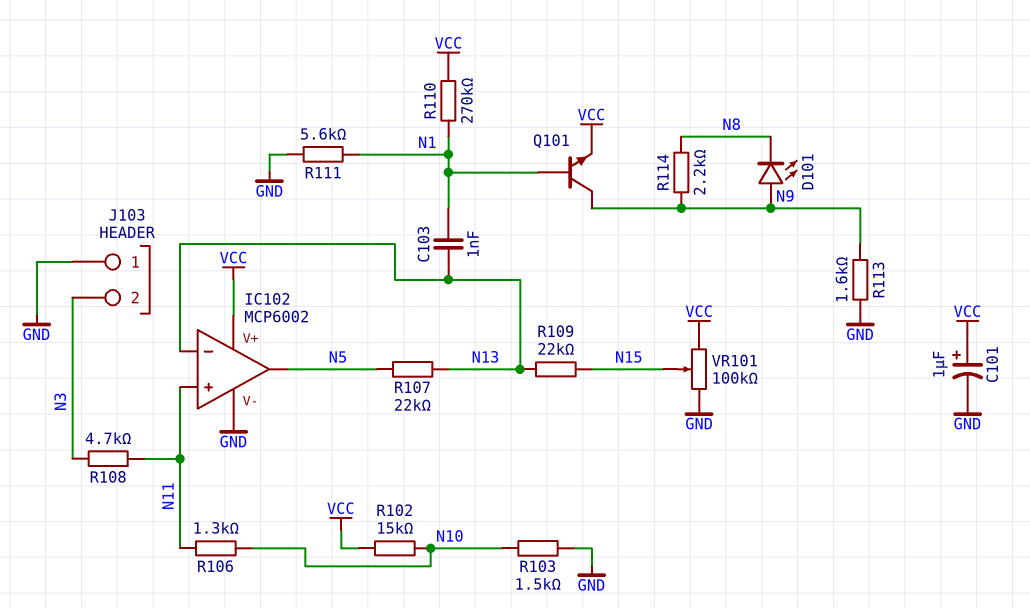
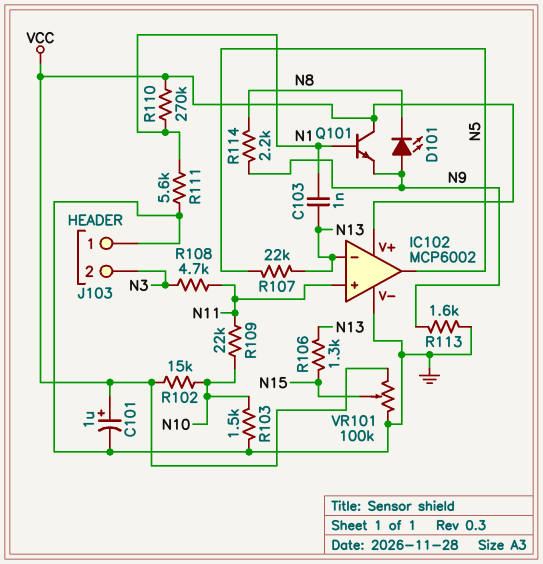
Q101: NPN (B N1, C N9, E VCC) -> NPN (B N1, C VCC, E N9)
R106: 1.3k (N10, N11) -> 1.3k (N13, N15)
R109: 22k (N13, N15) -> 22k (N10, N11)

